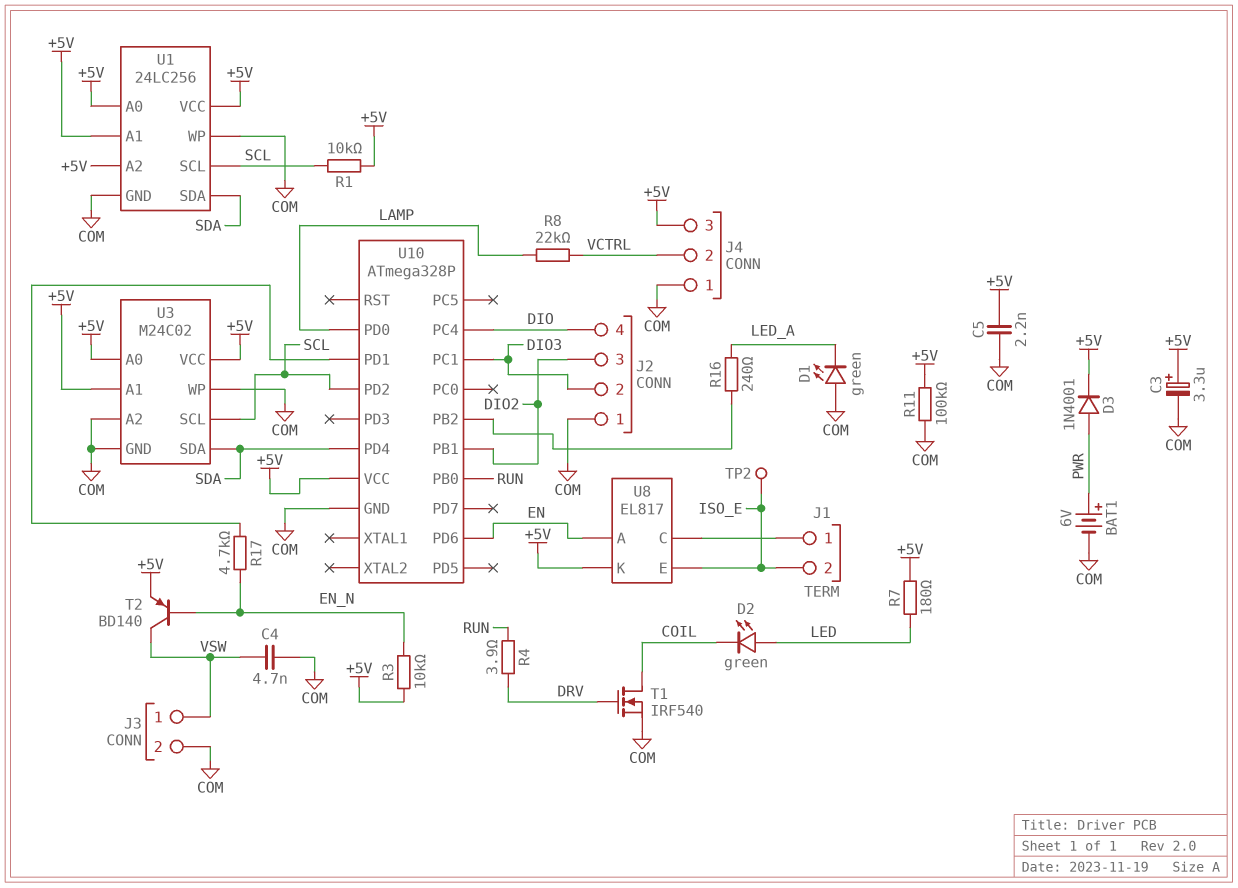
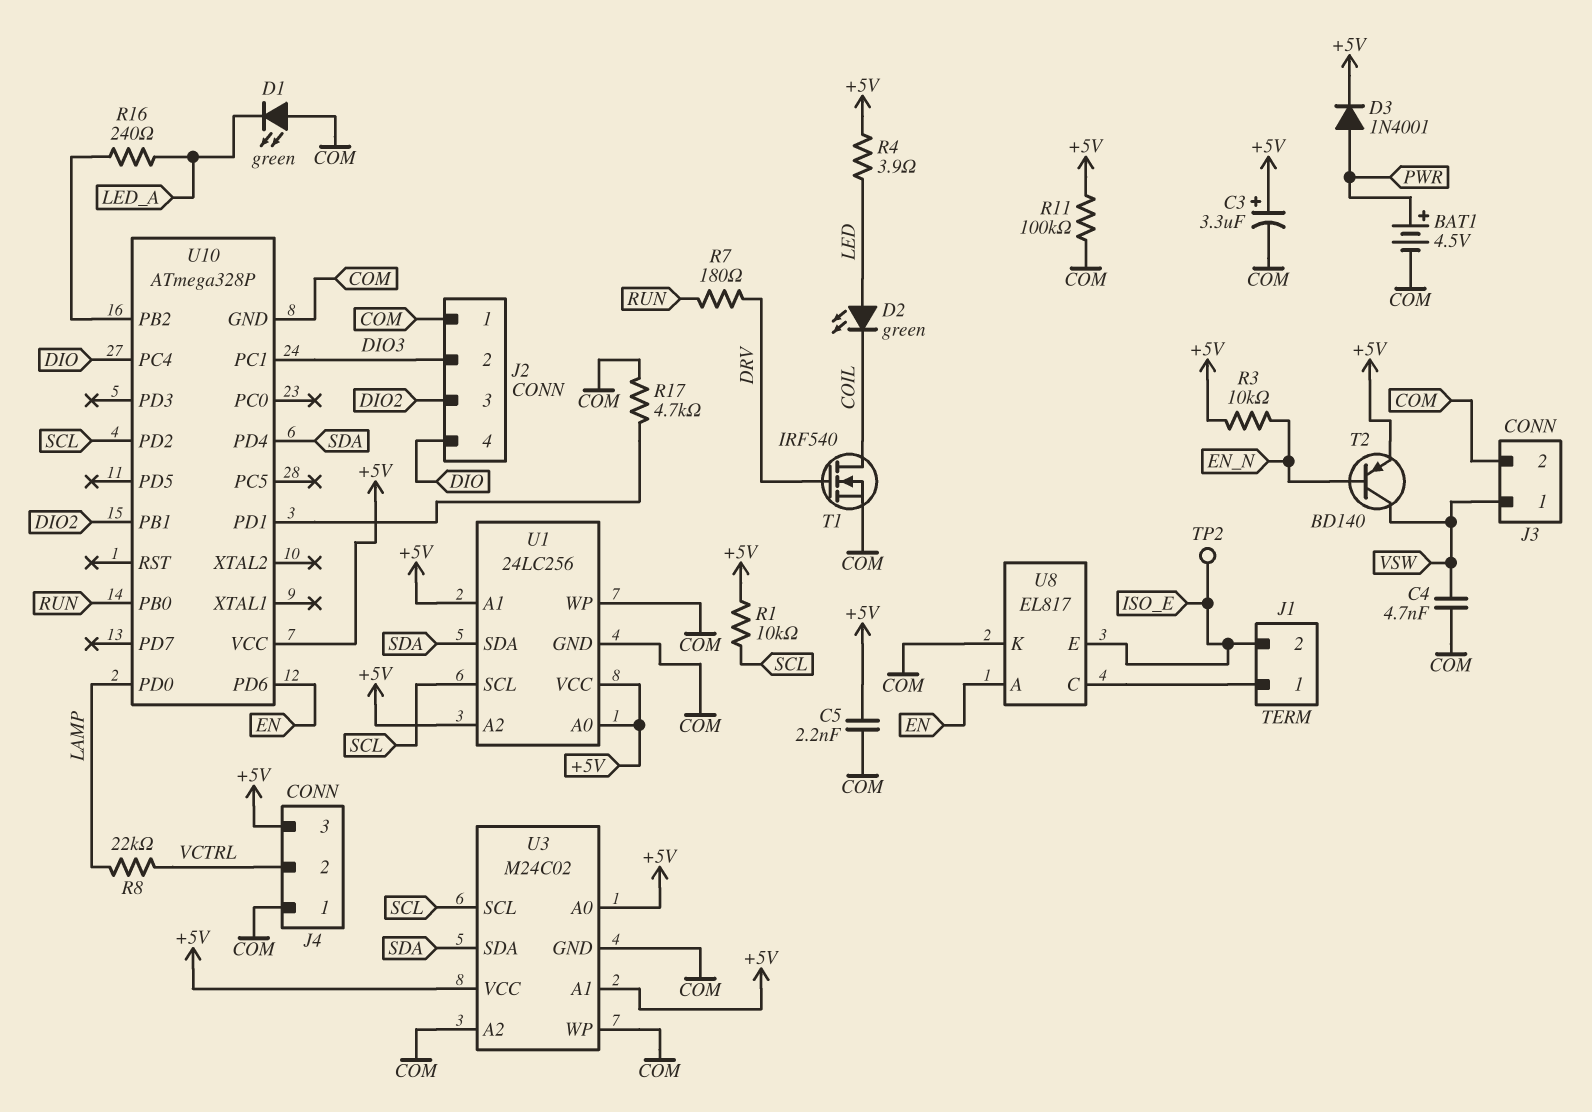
BAT1: 6V (plus PWR, minus COM) -> 4.5V (plus PWR, minus COM)
R4: 3.9 (DRV, RUN) -> 3.9 (+5V, LED)
R7: 180 (+5V, LED) -> 180 (DRV, RUN)
R17: 4.7k (EN_N, U10/PD1) -> 4.7k (COM, U10/PD1)
U8 pin K: +5V -> COM

